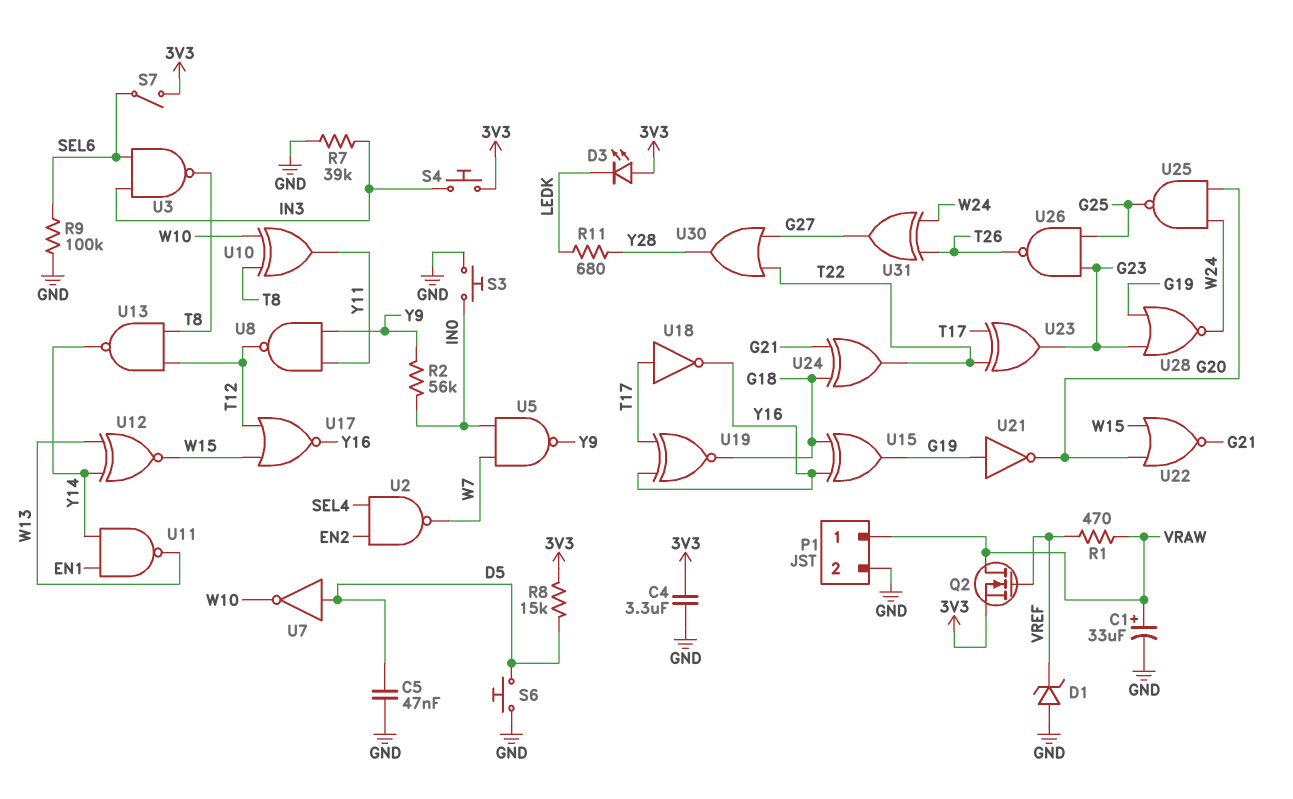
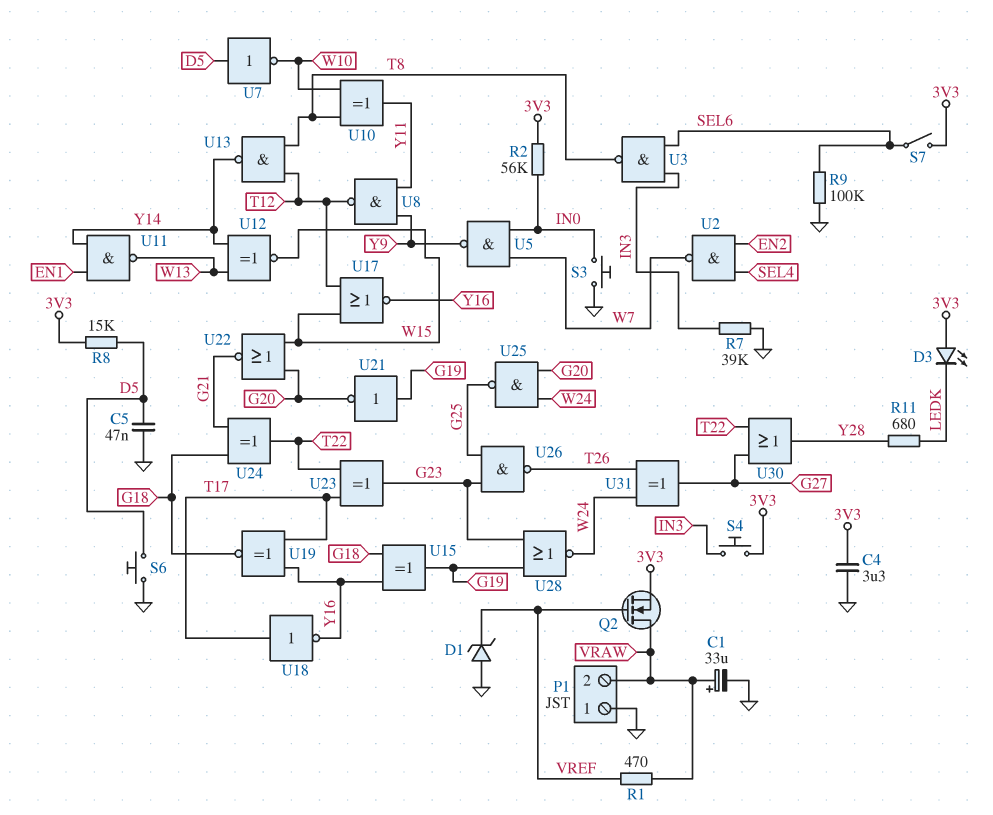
P1 pin 1: VRAW -> GND
P1 pin 2: GND -> VRAW
R2: 56k (IN0, Y9) -> 56k (3V3, IN0)

